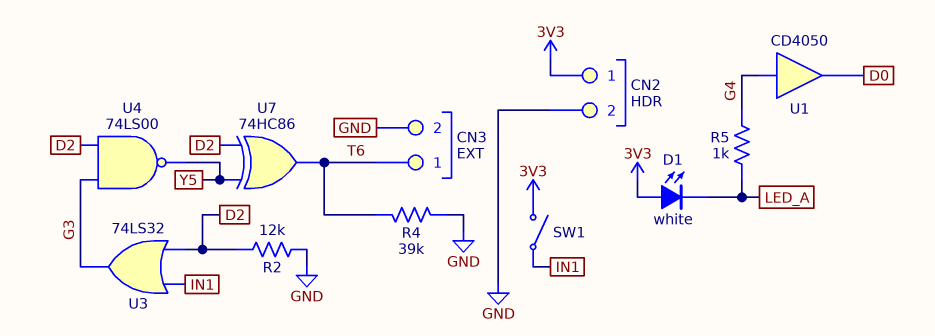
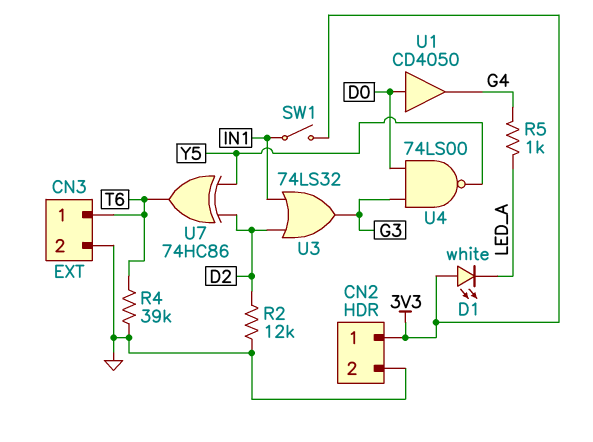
U1: buffer CD4050 (in G4, out D0) -> buffer CD4050 (in D0, out G4)
U4: NAND 74LS00 (in D2, in G3, out Y5) -> NAND 74LS00 (in D0, in G3, out Y5)

